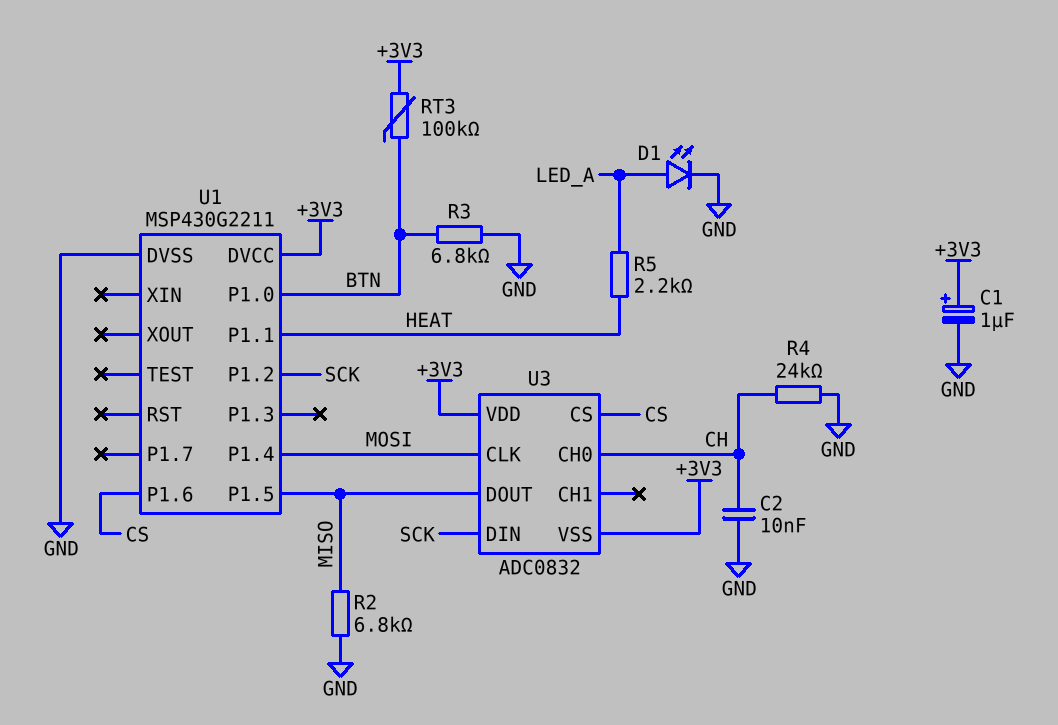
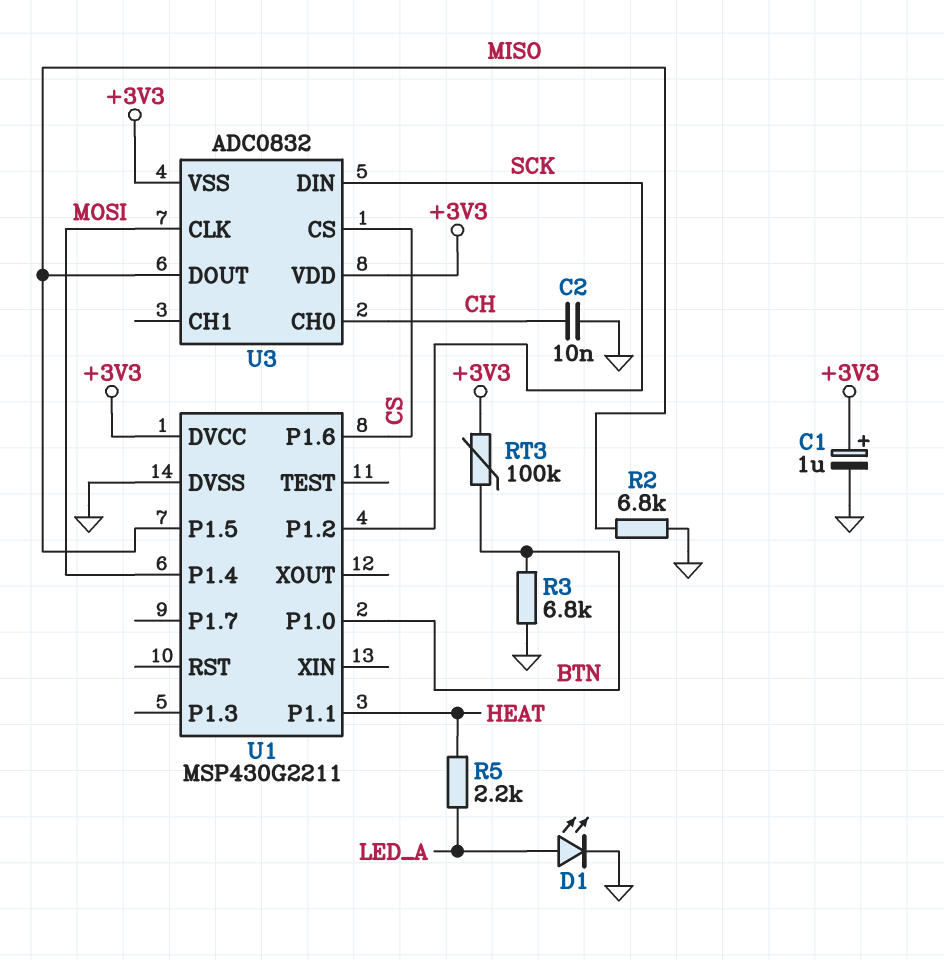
R4: 24k (CH, GND) -> none

